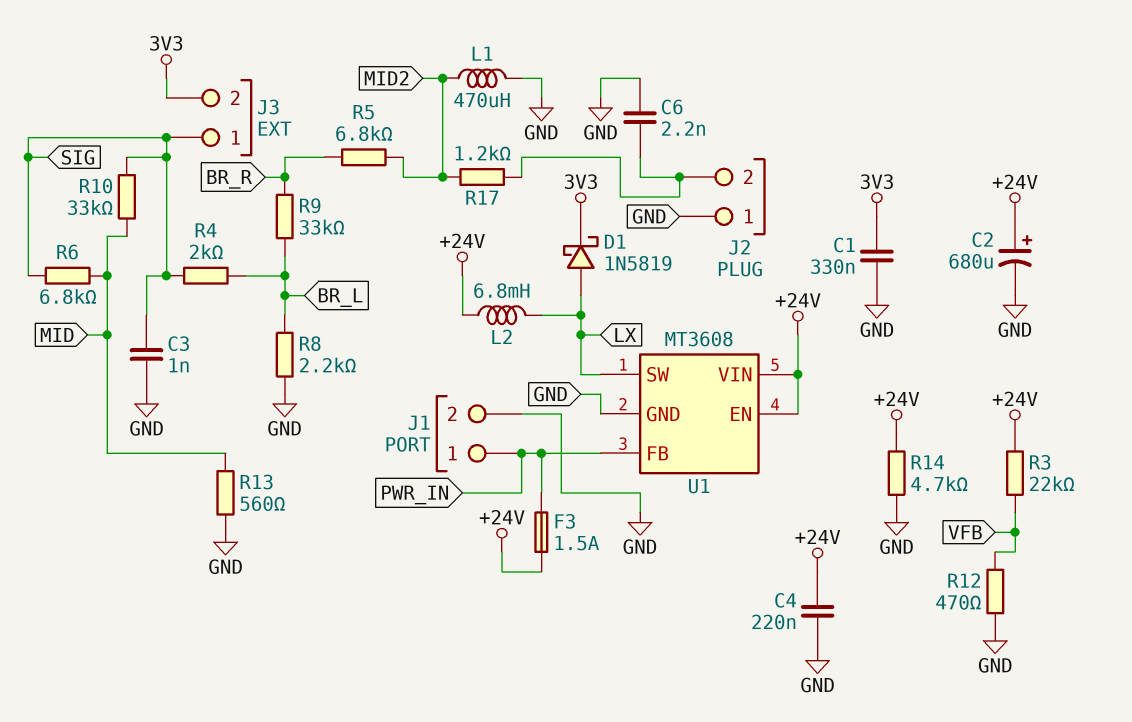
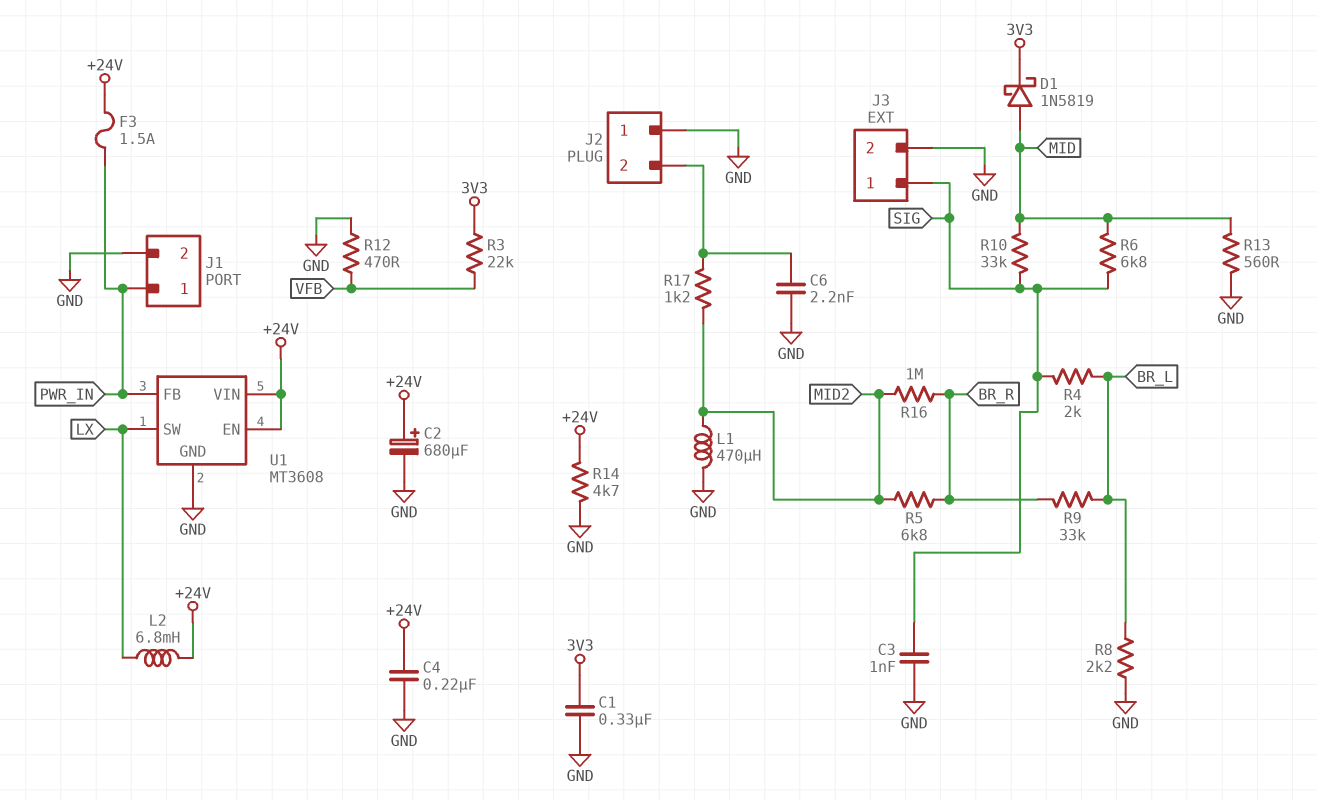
D1: schottky 1N5819 (A LX, K 3V3) -> schottky 1N5819 (A MID, K 3V3)
J3 pin 2: 3V3 -> GND
R3: 22k (+24V, VFB) -> 22k (3V3, VFB)
R16: none -> 1M (BR_R, MID2)

